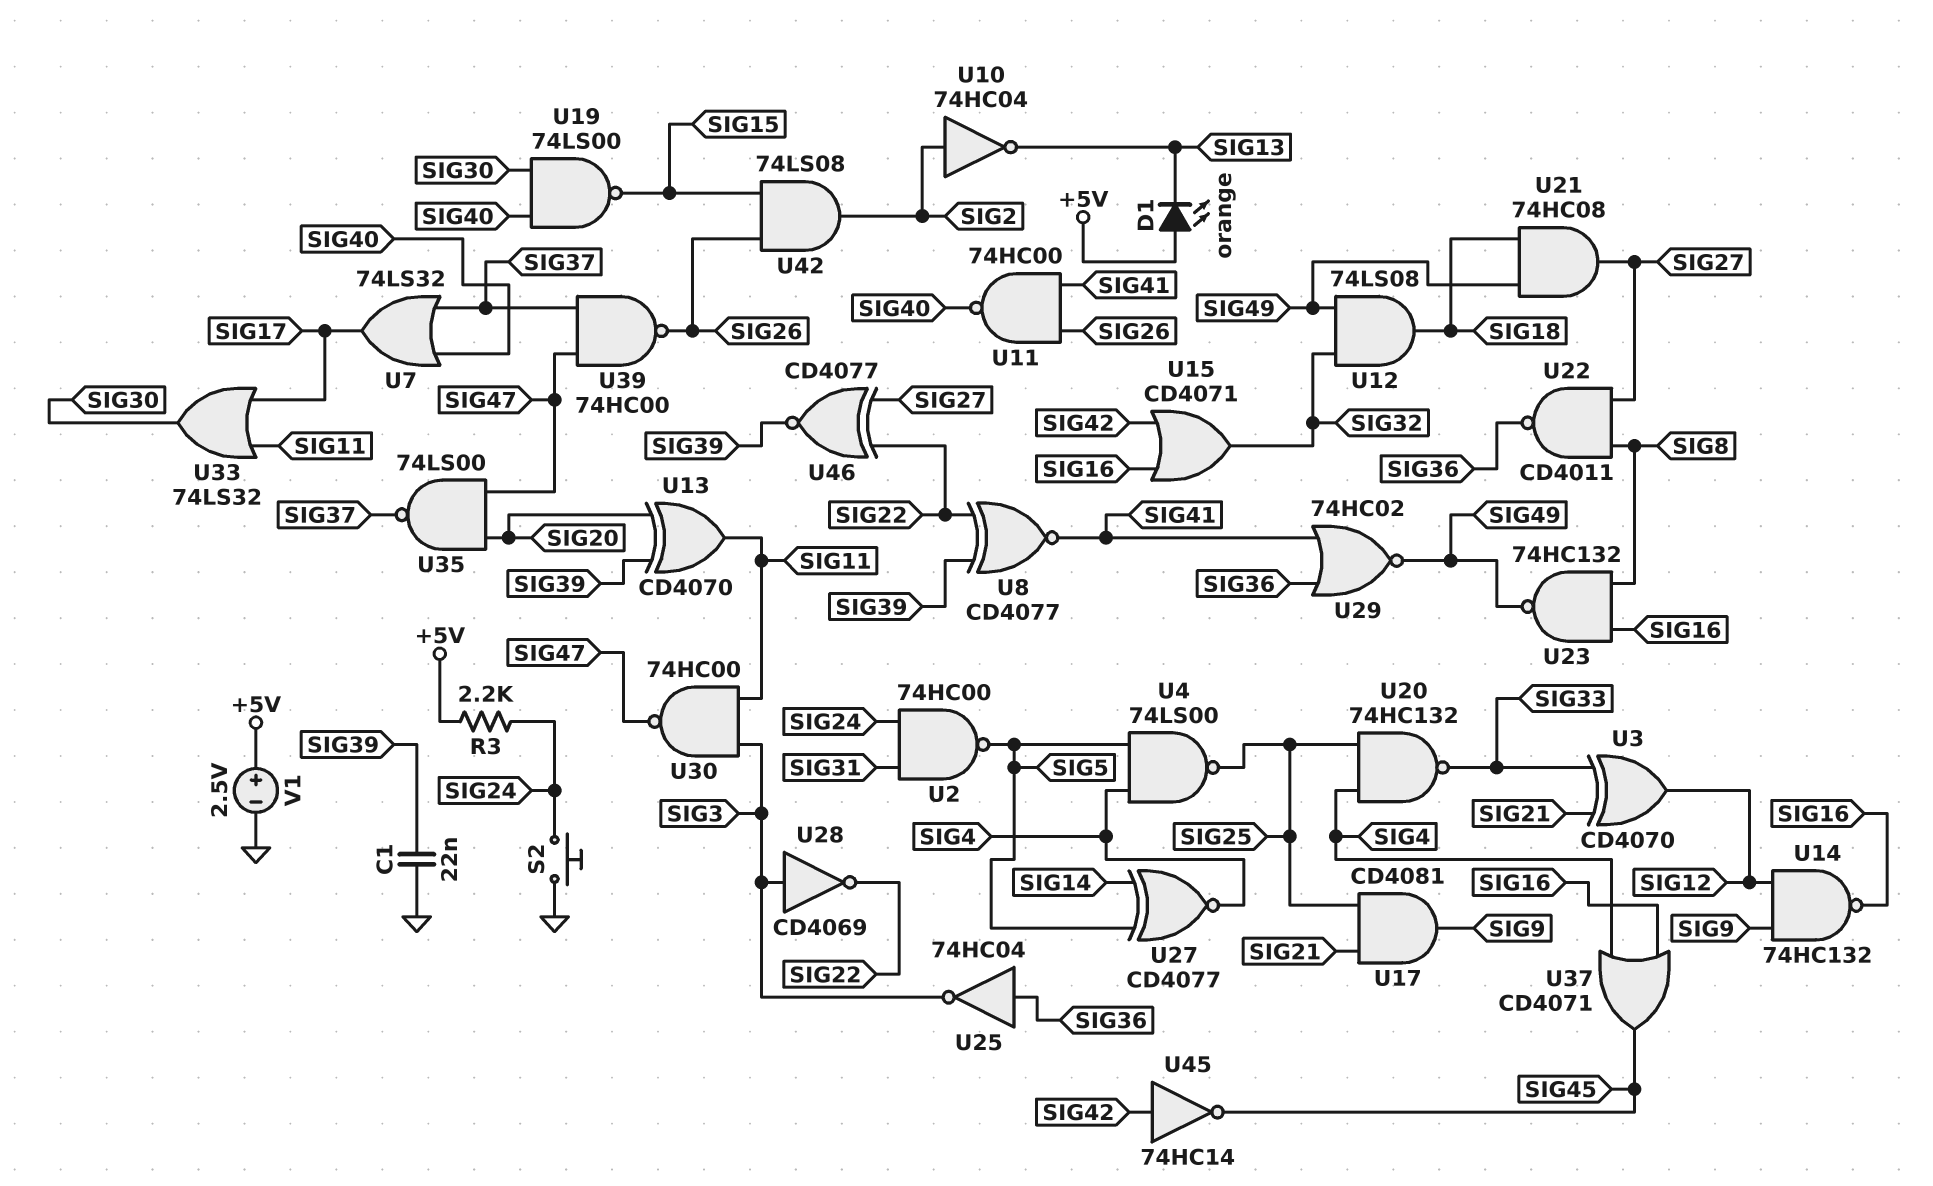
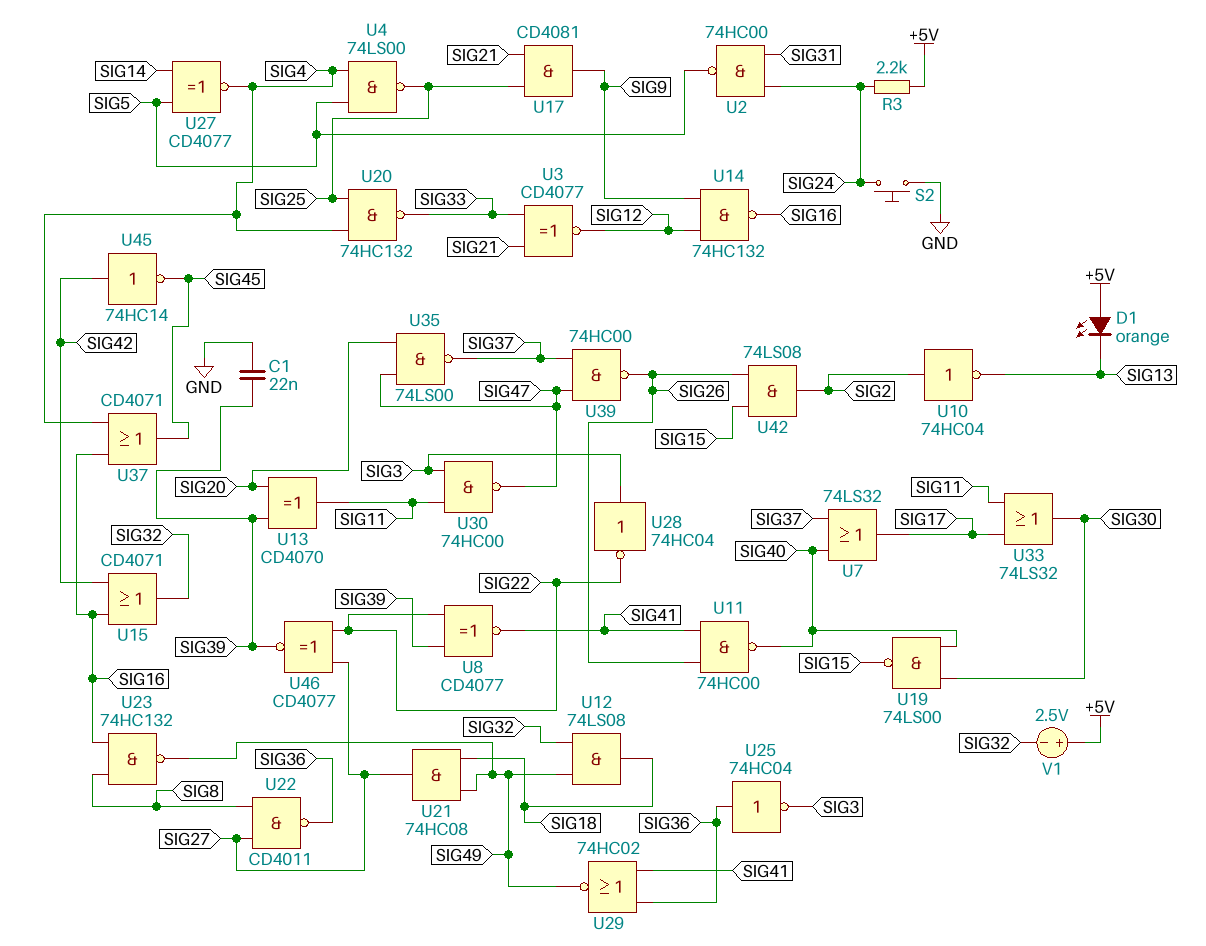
U3: XOR CD4070 (in SIG21, in SIG33, out SIG12) -> XNOR CD4077 (in SIG21, in SIG33, out SIG12)
U28: NOT CD4069 (in SIG3, out SIG22) -> NOT 74HC04 (in SIG3, out SIG22)
V1: 2.5V (plus +5V, minus GND) -> 2.5V (plus +5V, minus SIG32)

